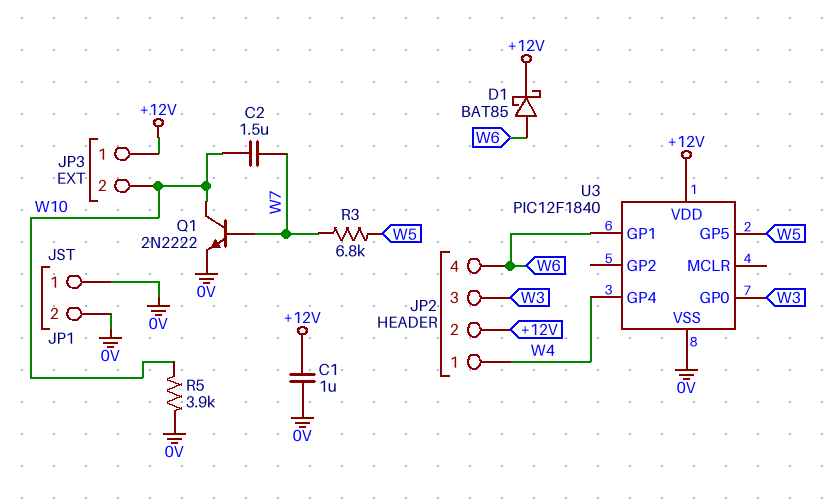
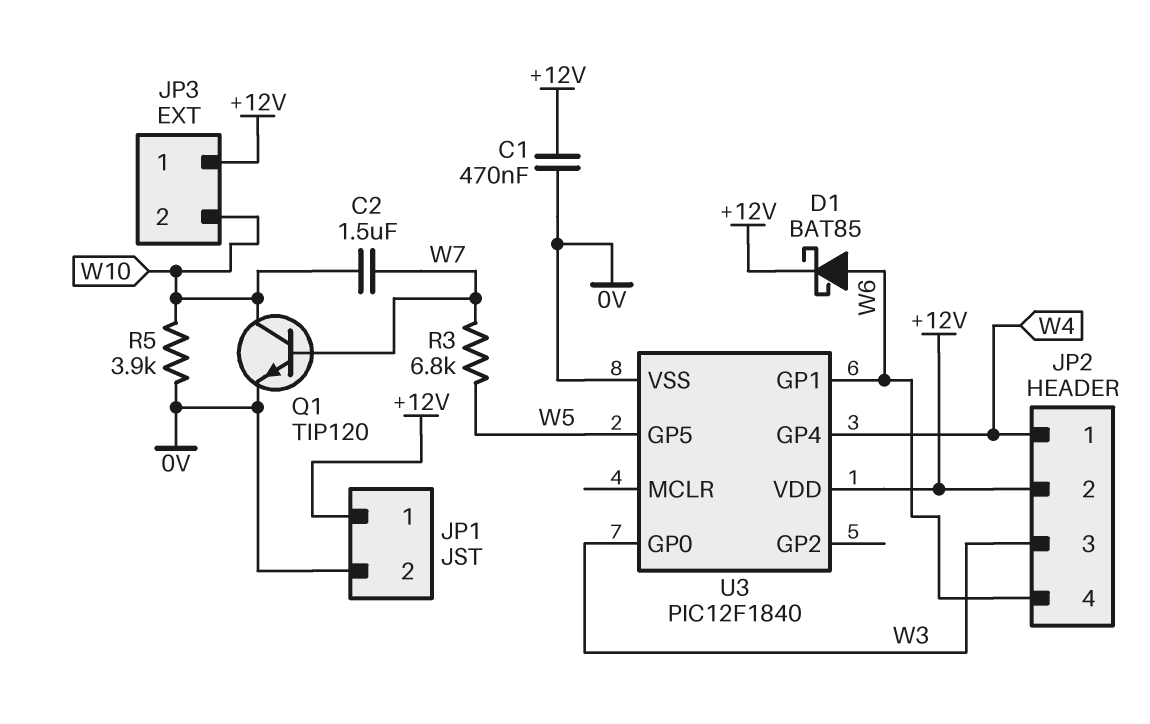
C1: 1uF (+12V, 0V) -> 470nF (+12V, 0V)
JP1 pin 1: 0V -> +12V
Q1: NPN 2N2222 (B W7, C W10, E 0V) -> NPN TIP120 (B W7, C W10, E 0V)

